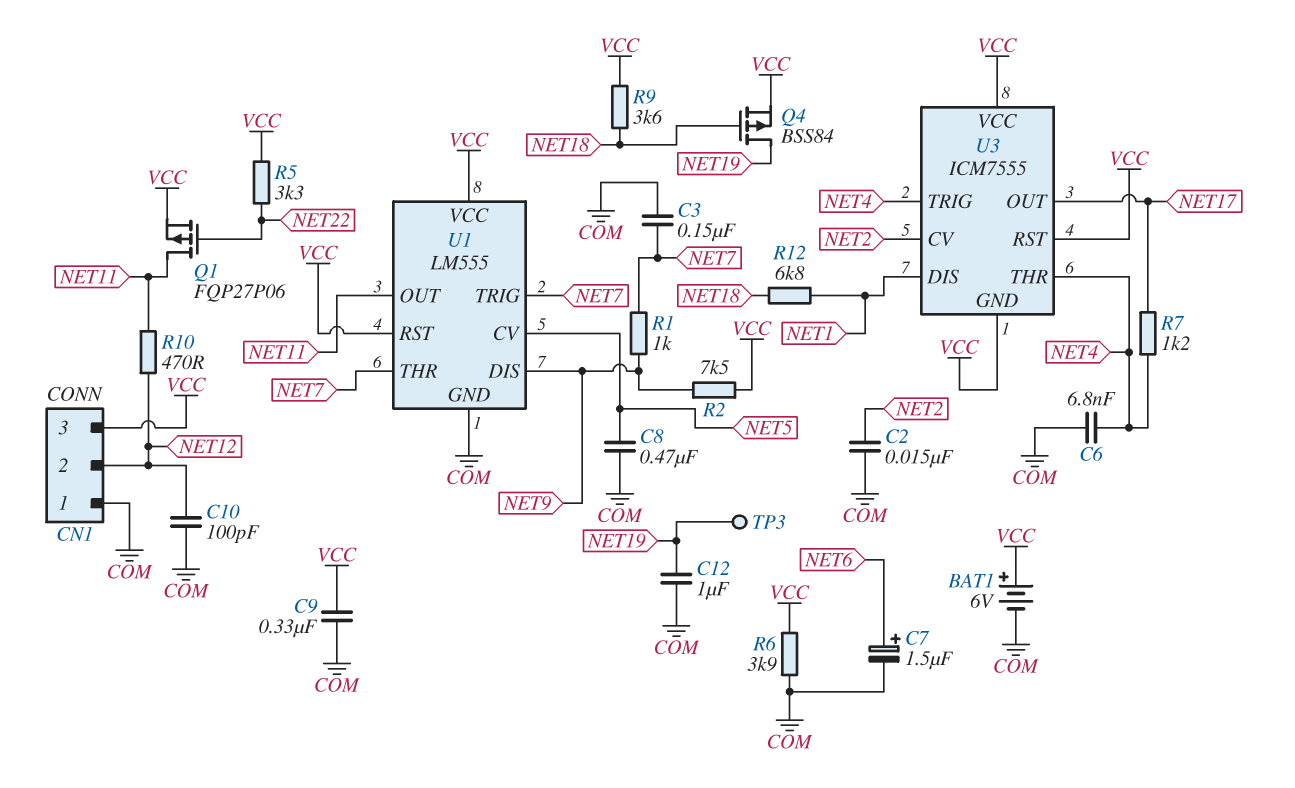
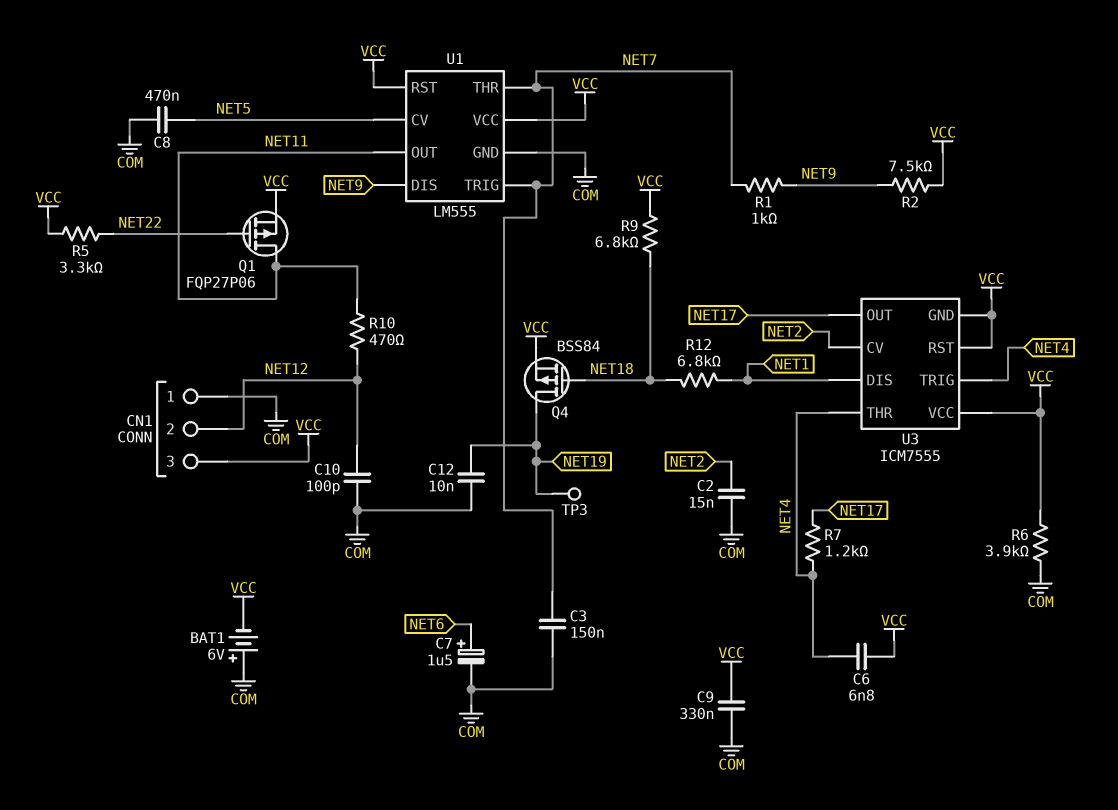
BAT1: 6V (plus VCC, minus COM) -> 6V (plus COM, minus VCC)
C6: 6.8nF (COM, NET4) -> 6.8nF (NET4, VCC)
C12: 1uF (COM, NET19) -> 10nF (COM, NET19)
R9: 3.6k (NET18, VCC) -> 6.8k (NET18, VCC)

